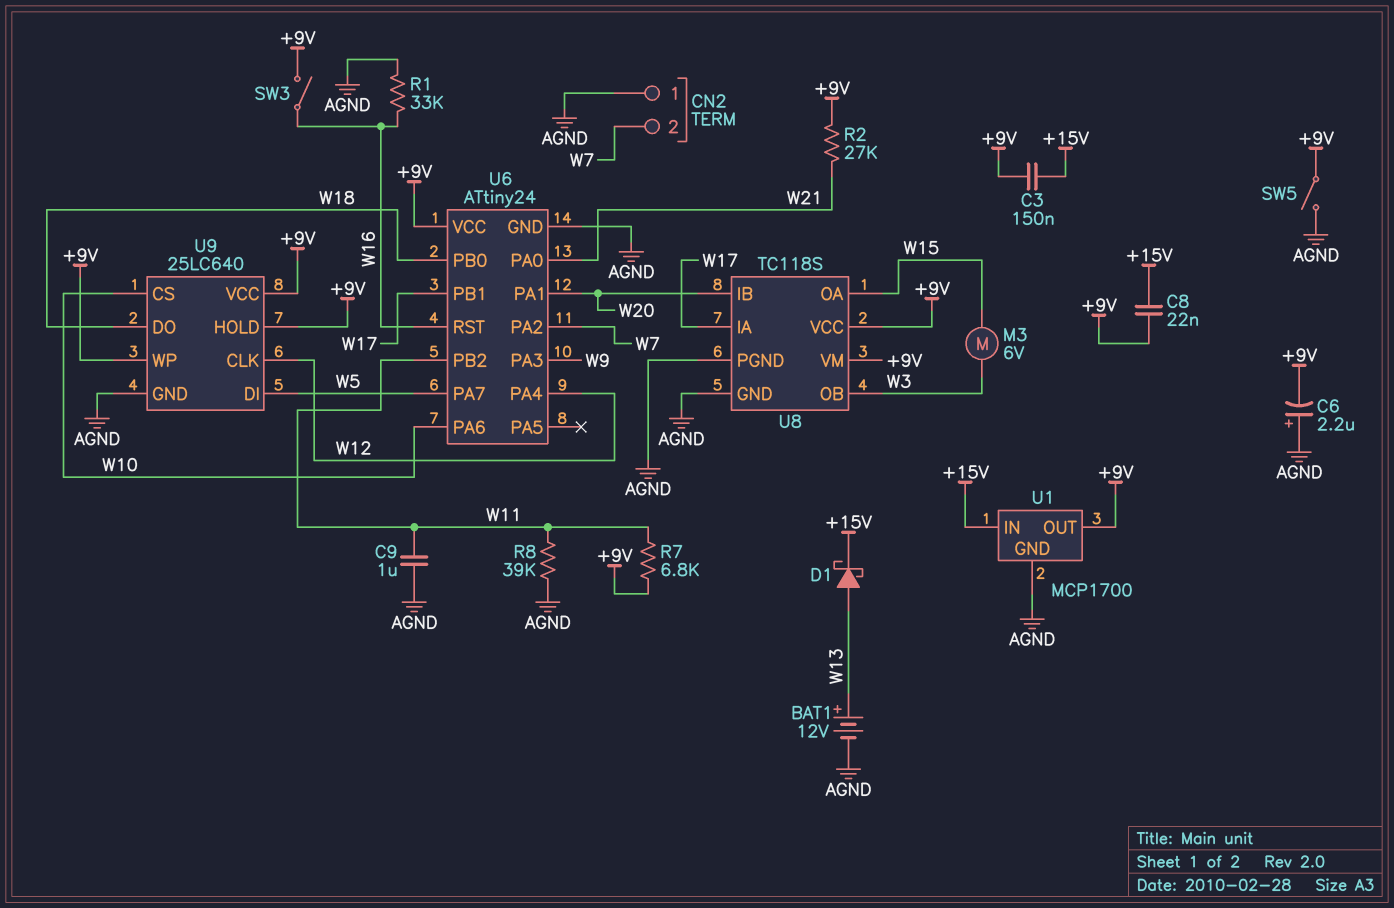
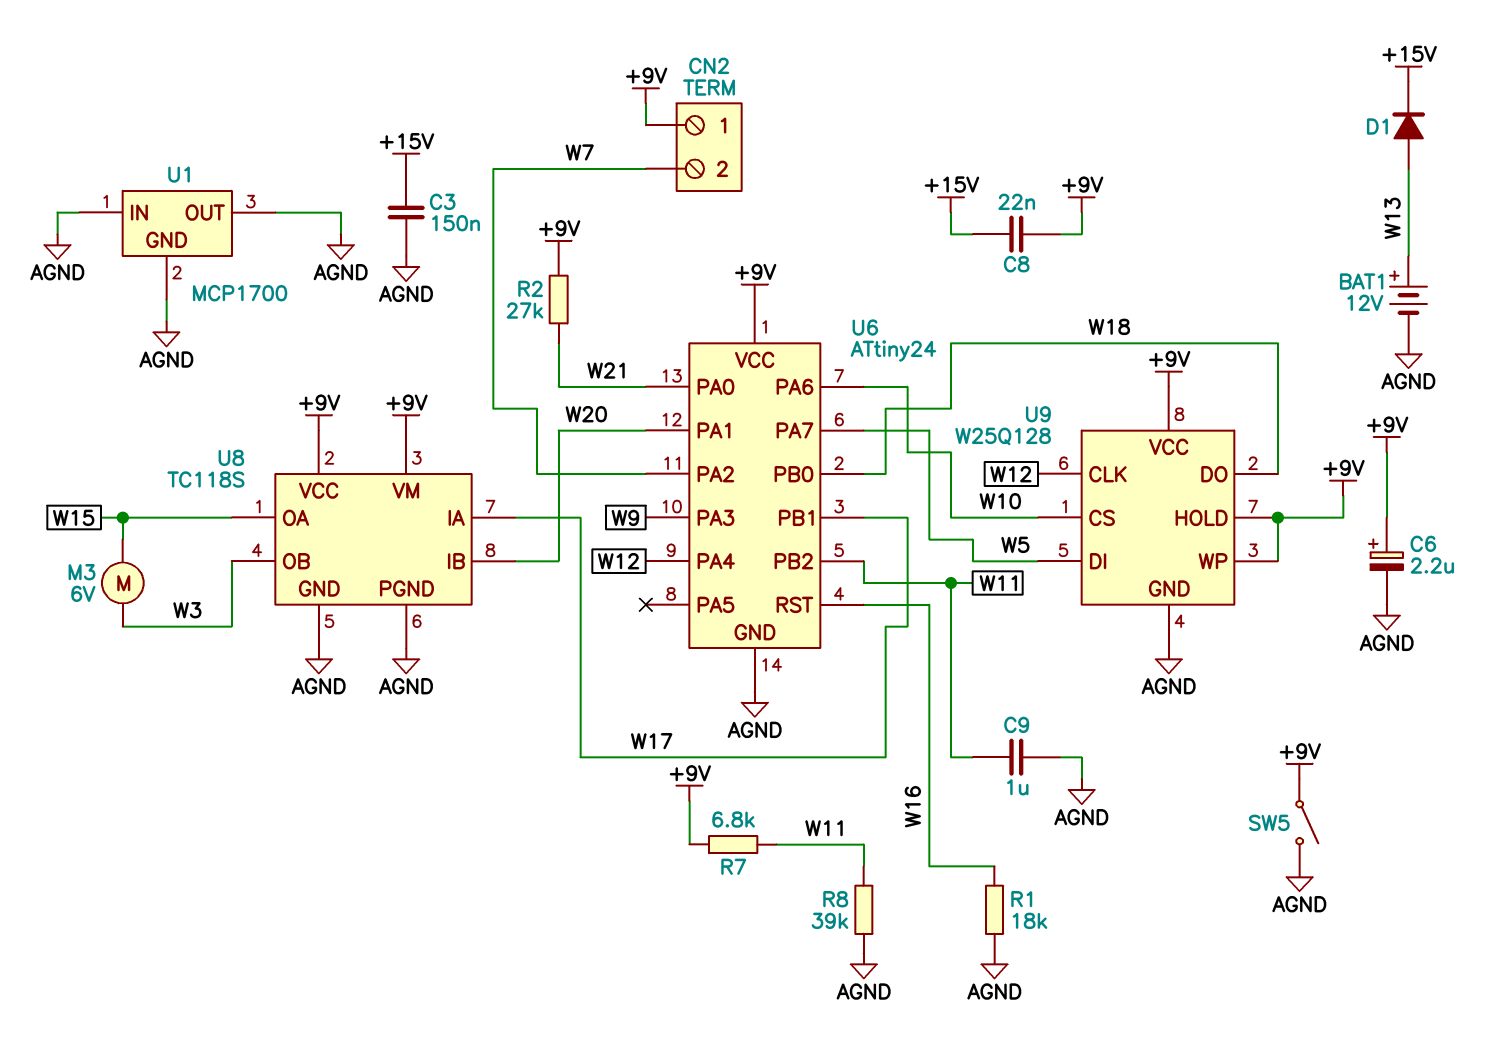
C3: 150nF (+9V, +15V) -> 150nF (+15V, AGND)
C6: 2.2uF (plus AGND, minus +9V) -> 2.2uF (plus +9V, minus AGND)
CN2 pin 1: AGND -> +9V
D1: schottky (A W13, K +15V) -> diode (A W13, K +15V)
R1: 33k (AGND, W16) -> 18k (AGND, W16)
SW3: switch (+9V, W16) -> none
U1 pin IN: +15V -> AGND
U1 pin OUT: +9V -> AGND
U9: 25LC640 -> W25Q128

